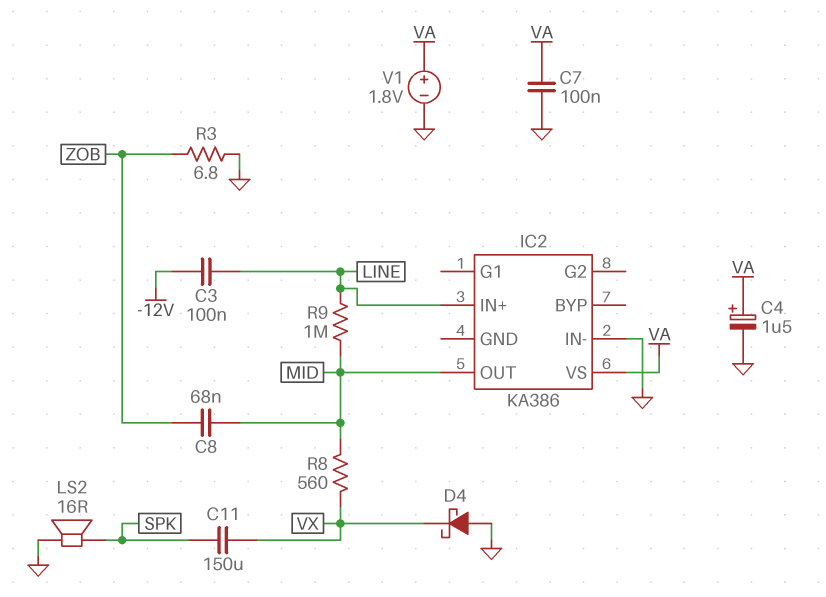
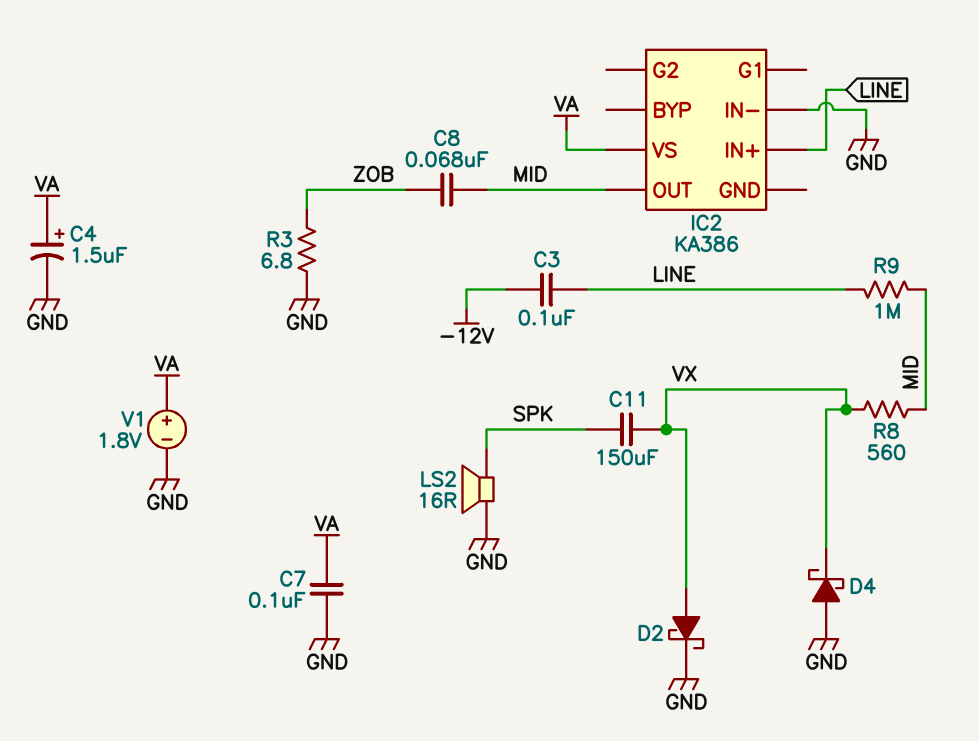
D2: none -> schottky (A VX, K GND)

